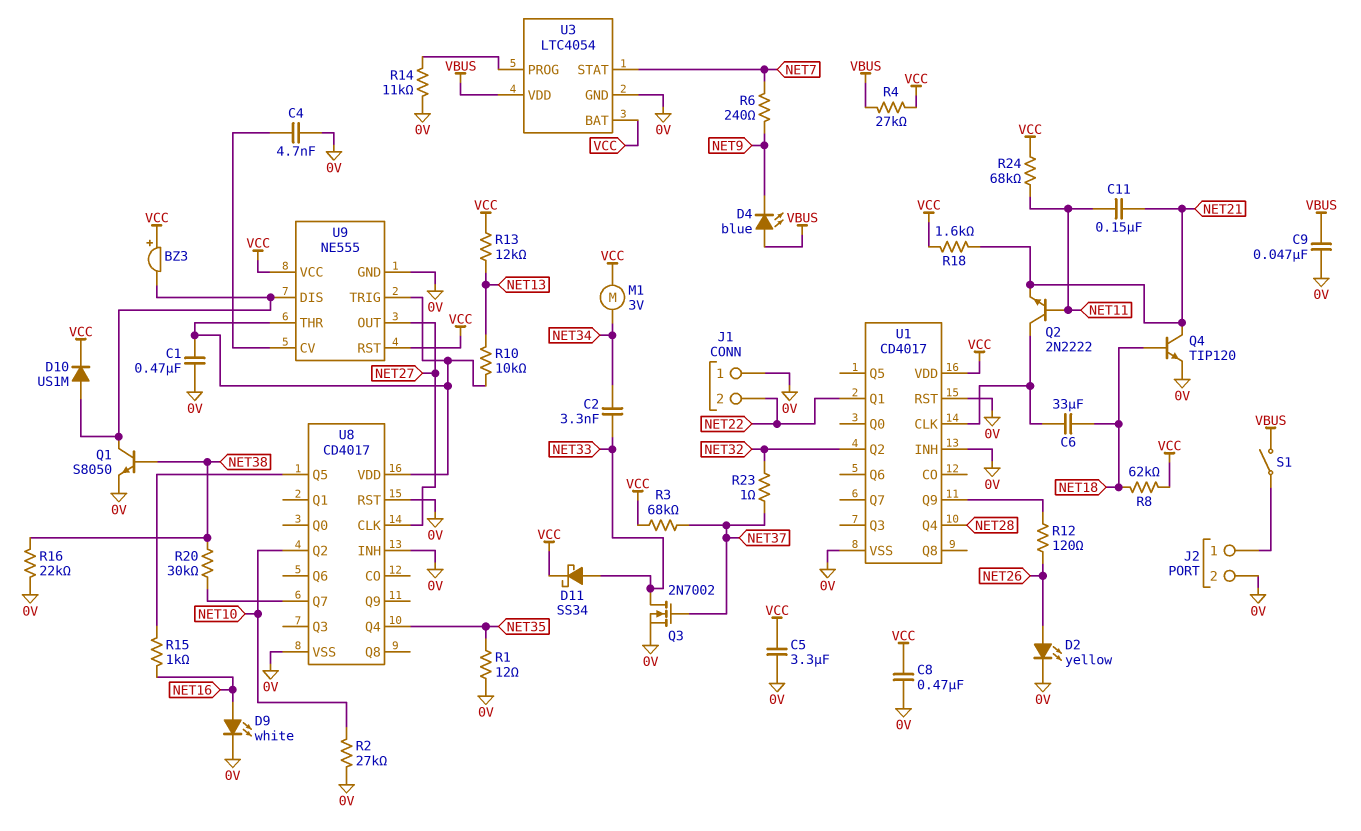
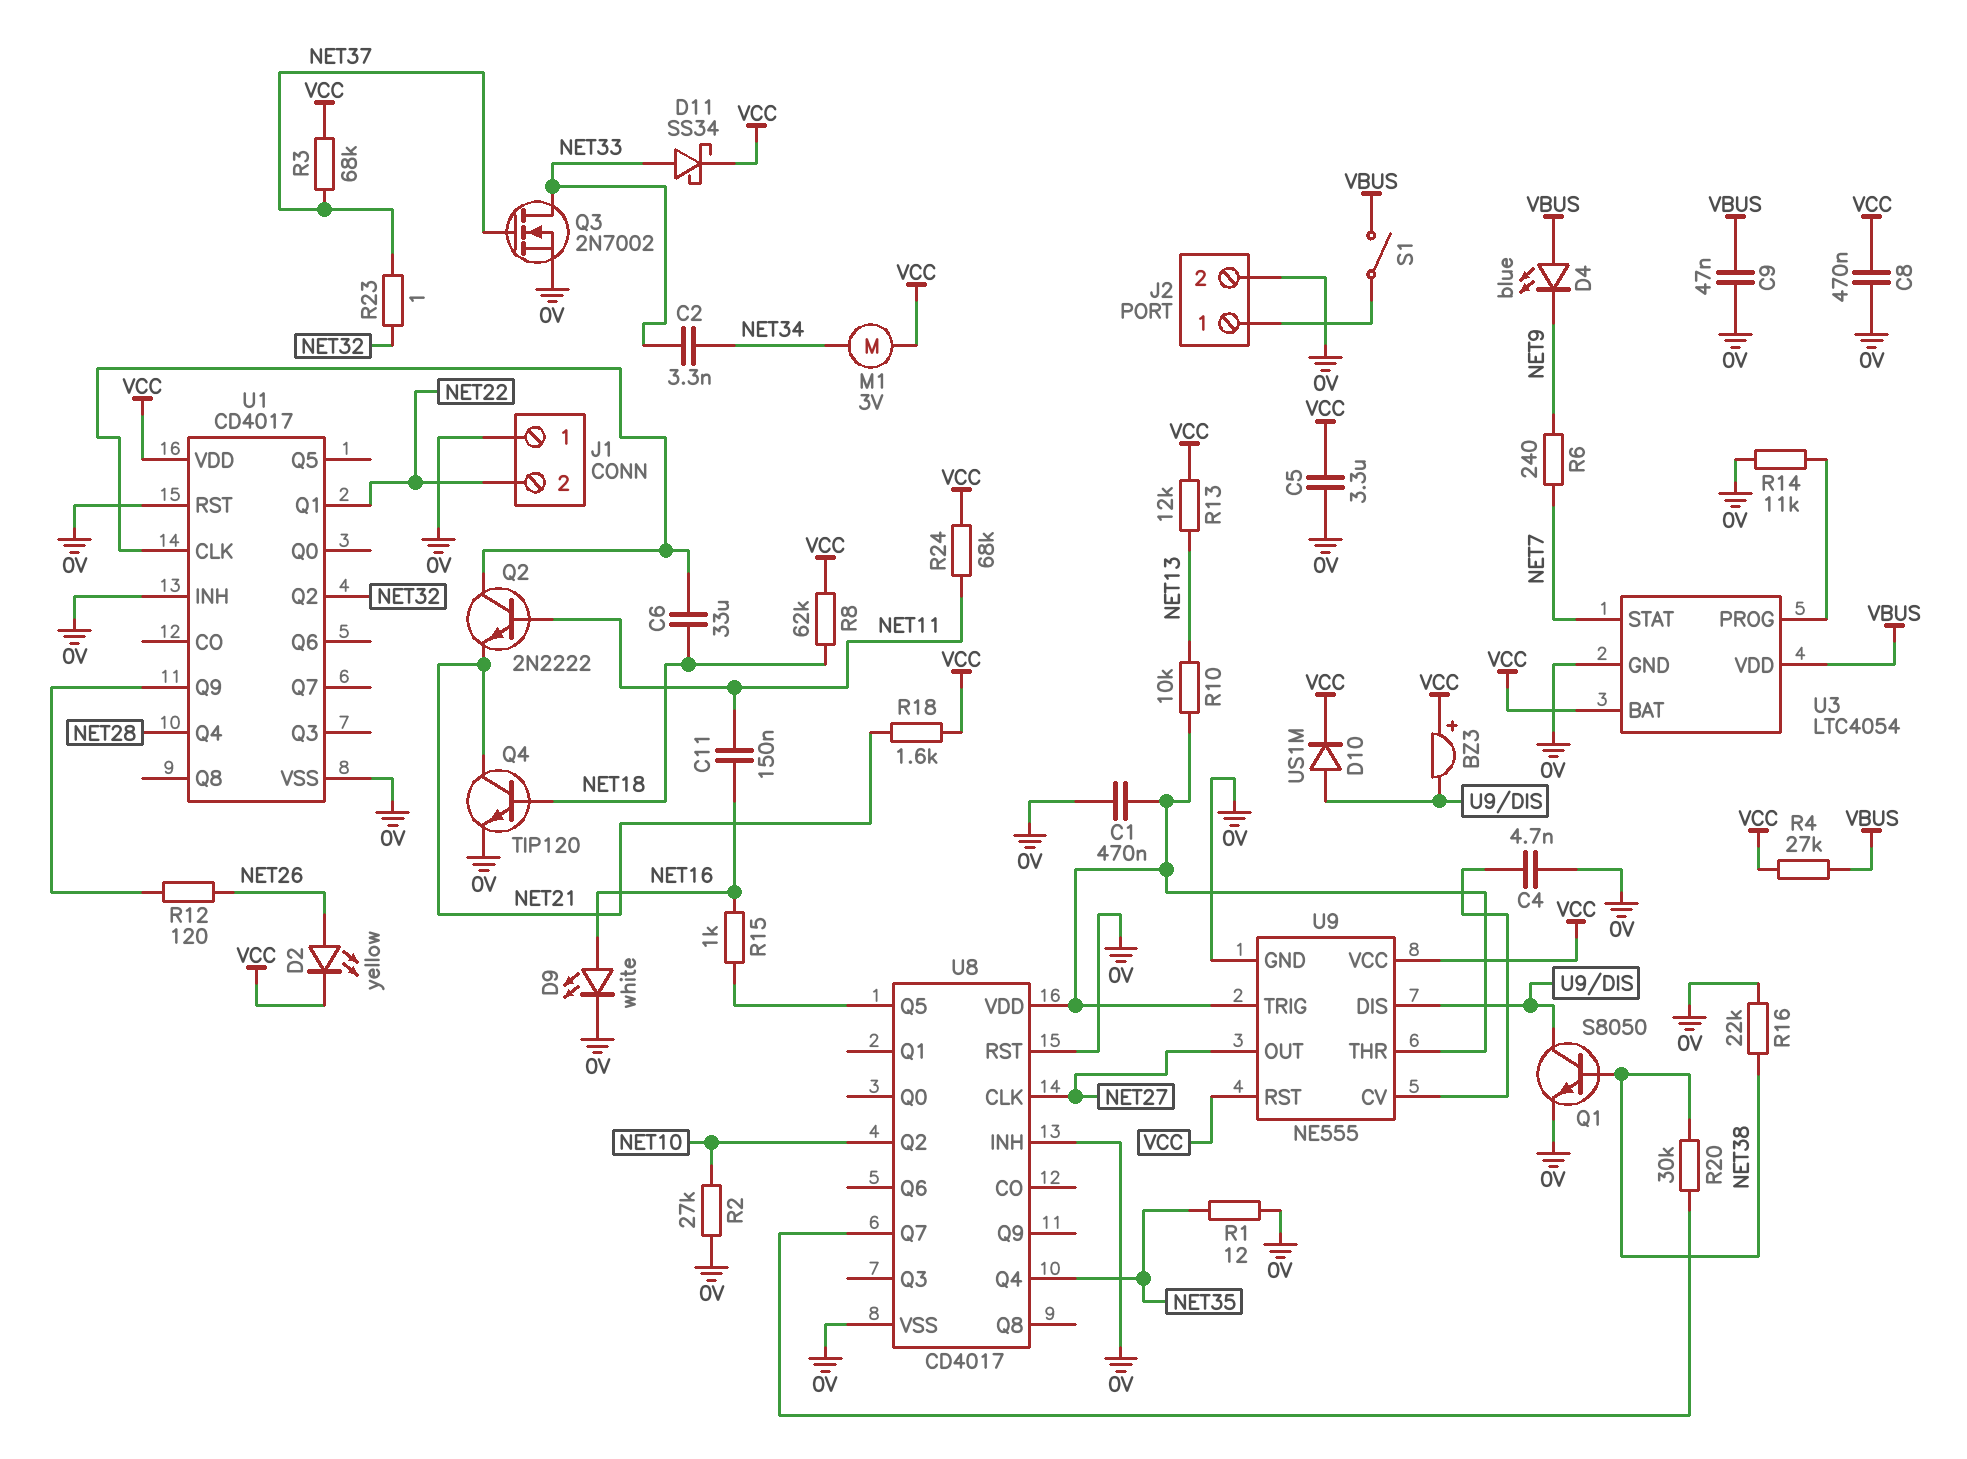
C11: 150nF (NET11, NET21) -> 150nF (NET11, NET16)
D2: LED yellow (A NET26, K 0V) -> LED yellow (A NET26, K VCC)

